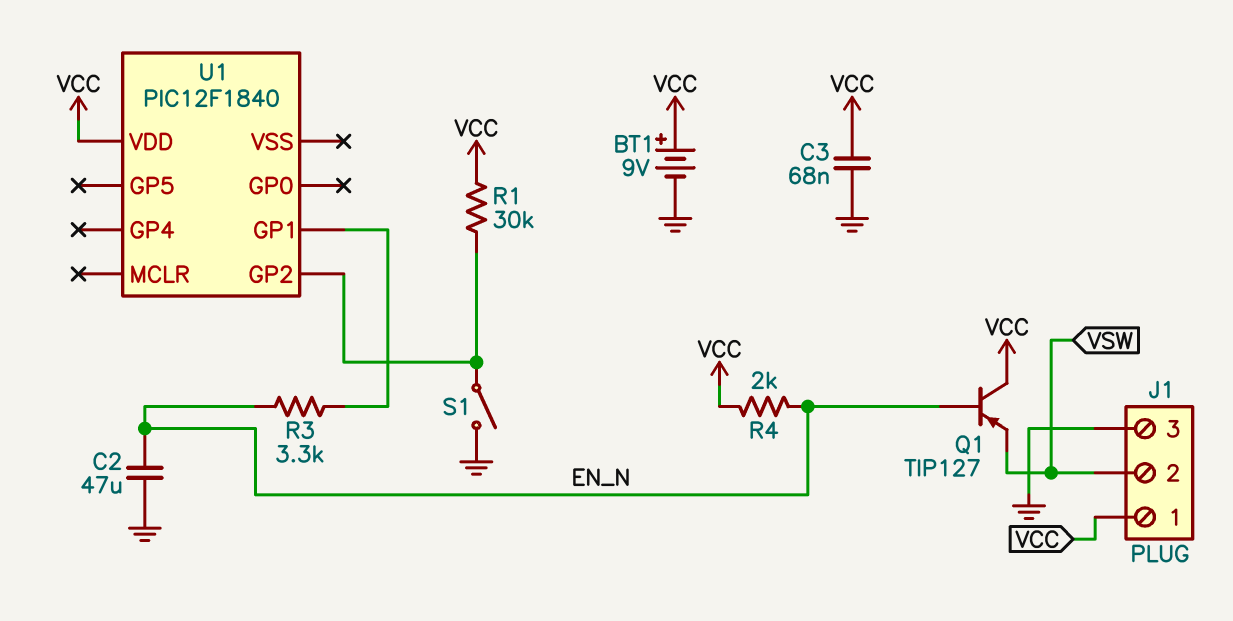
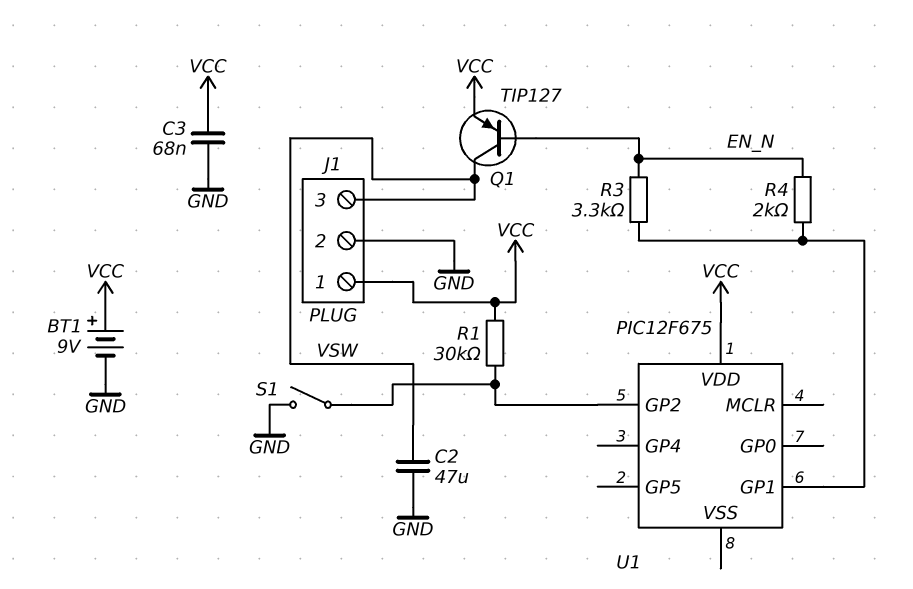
C2: 47uF (EN_N, GND) -> 47uF (GND, VSW)
J1 pin 2: VSW -> GND
J1 pin 3: GND -> VSW
Q1: PNP TIP127 (B EN_N, C VCC, E VSW) -> PNP TIP127 (B EN_N, C VSW, E VCC)
R4: 2k (EN_N, VCC) -> 2k (EN_N, U1/GP1)
U1: PIC12F1840 -> PIC12F675

